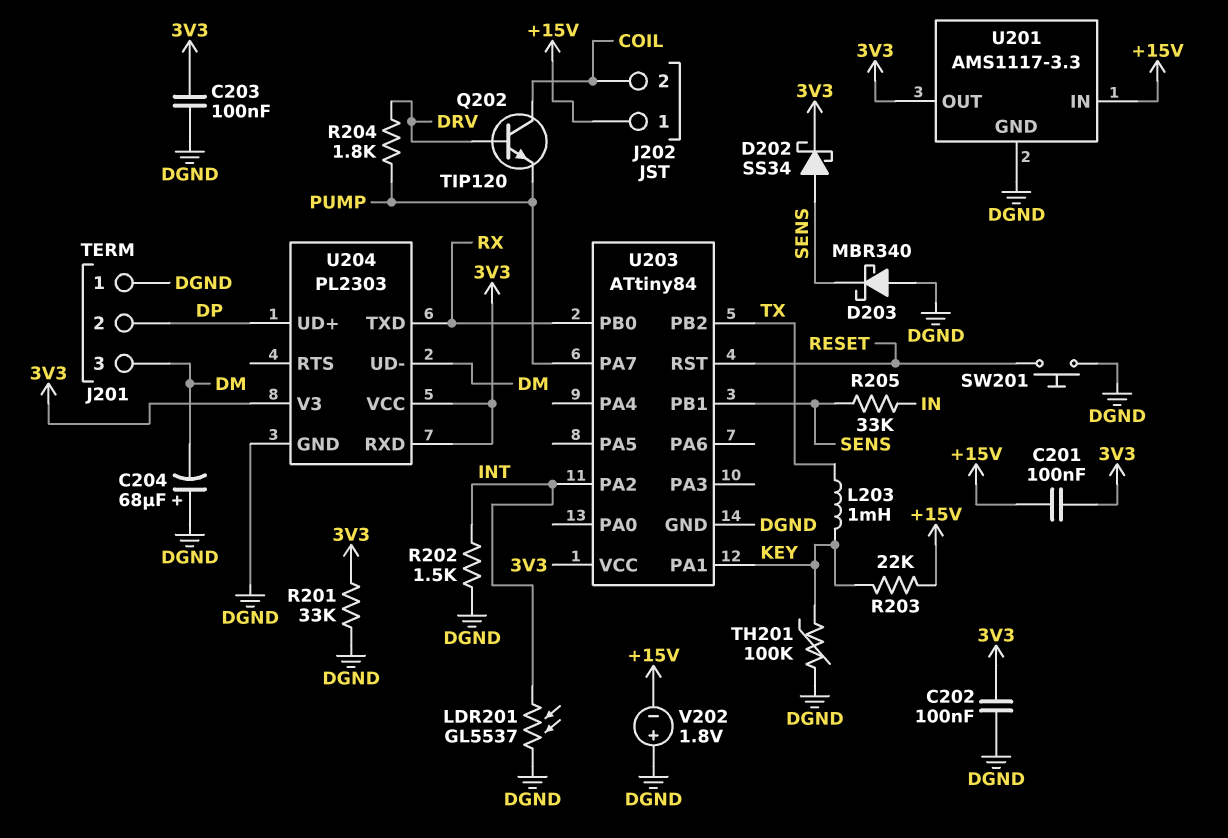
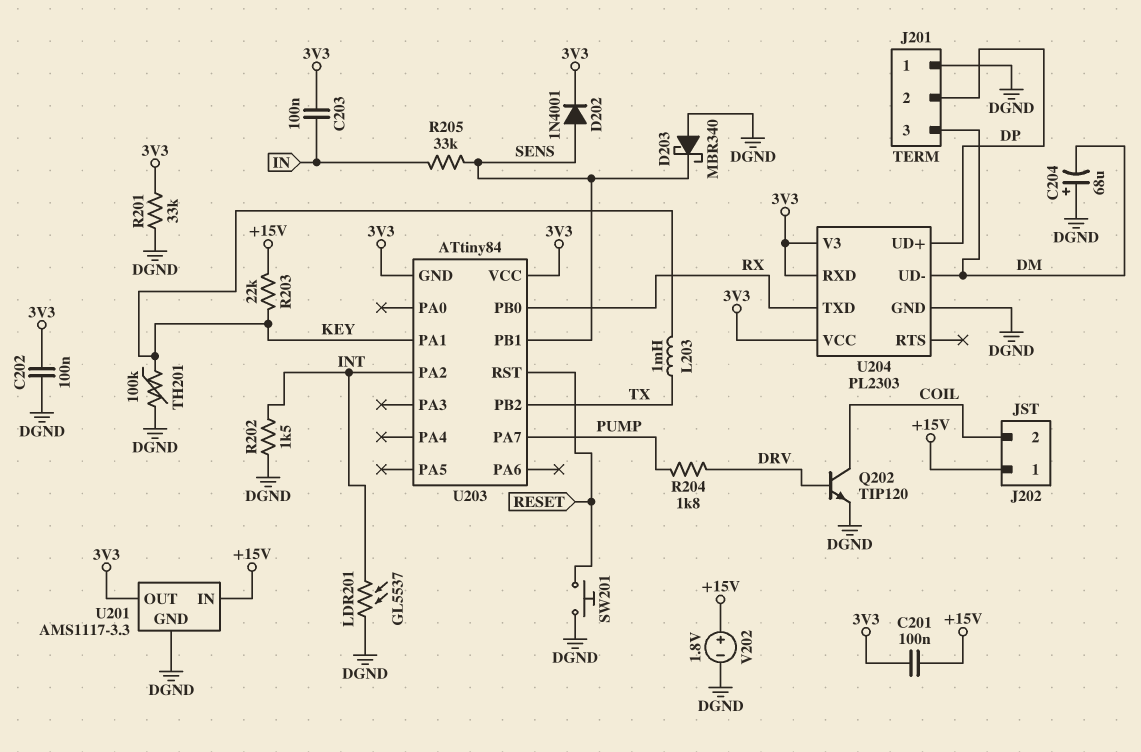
C203: 100nF (3V3, DGND) -> 100nF (3V3, IN)
D202: schottky SS34 (A SENS, K 3V3) -> diode 1N4001 (A SENS, K 3V3)
Q202: NPN TIP120 (B DRV, C COIL, E PUMP) -> NPN TIP120 (B DRV, C COIL, E DGND)
U203 pin GND: DGND -> 3V3
V202: 1.8V (plus DGND, minus +15V) -> 1.8V (plus +15V, minus DGND)

